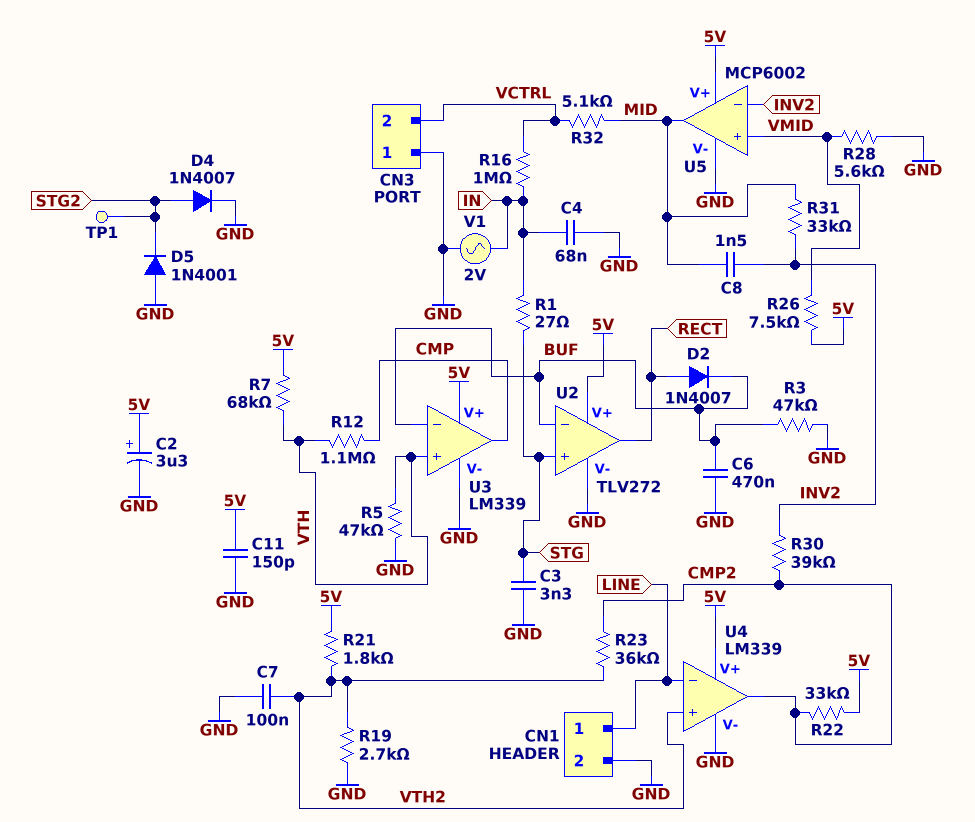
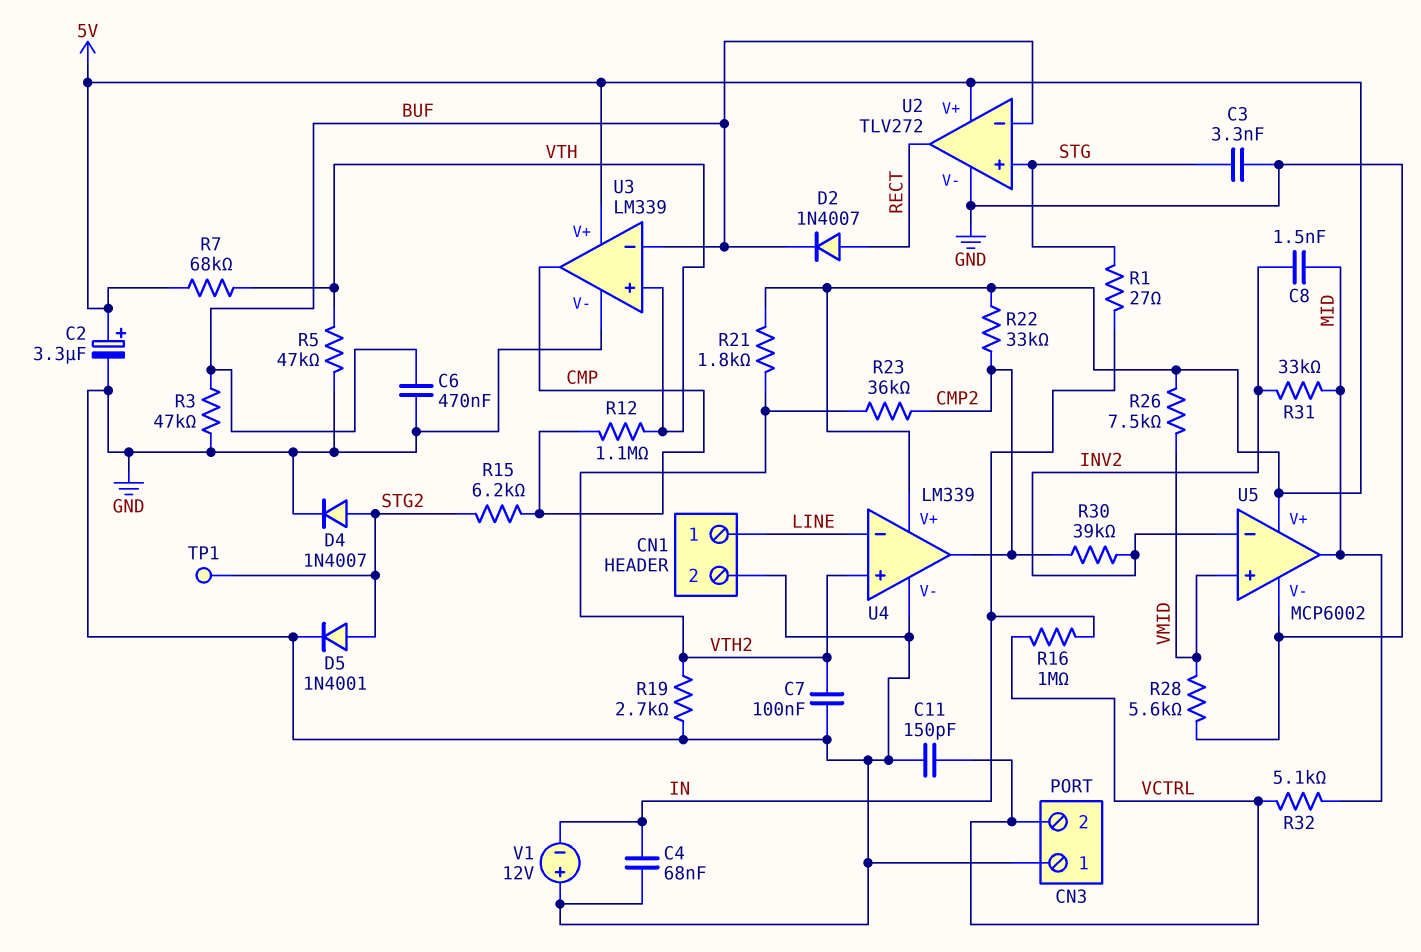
C11: 150pF (5V, GND) -> 150pF (GND, VCTRL)
D5: diode 1N4001 (A GND, K STG2) -> diode 1N4001 (A STG2, K GND)
R15: none -> 6.2k (CMP, STG2)
V1: AC 2V (GND, IN) -> 12V (plus GND, minus IN)

